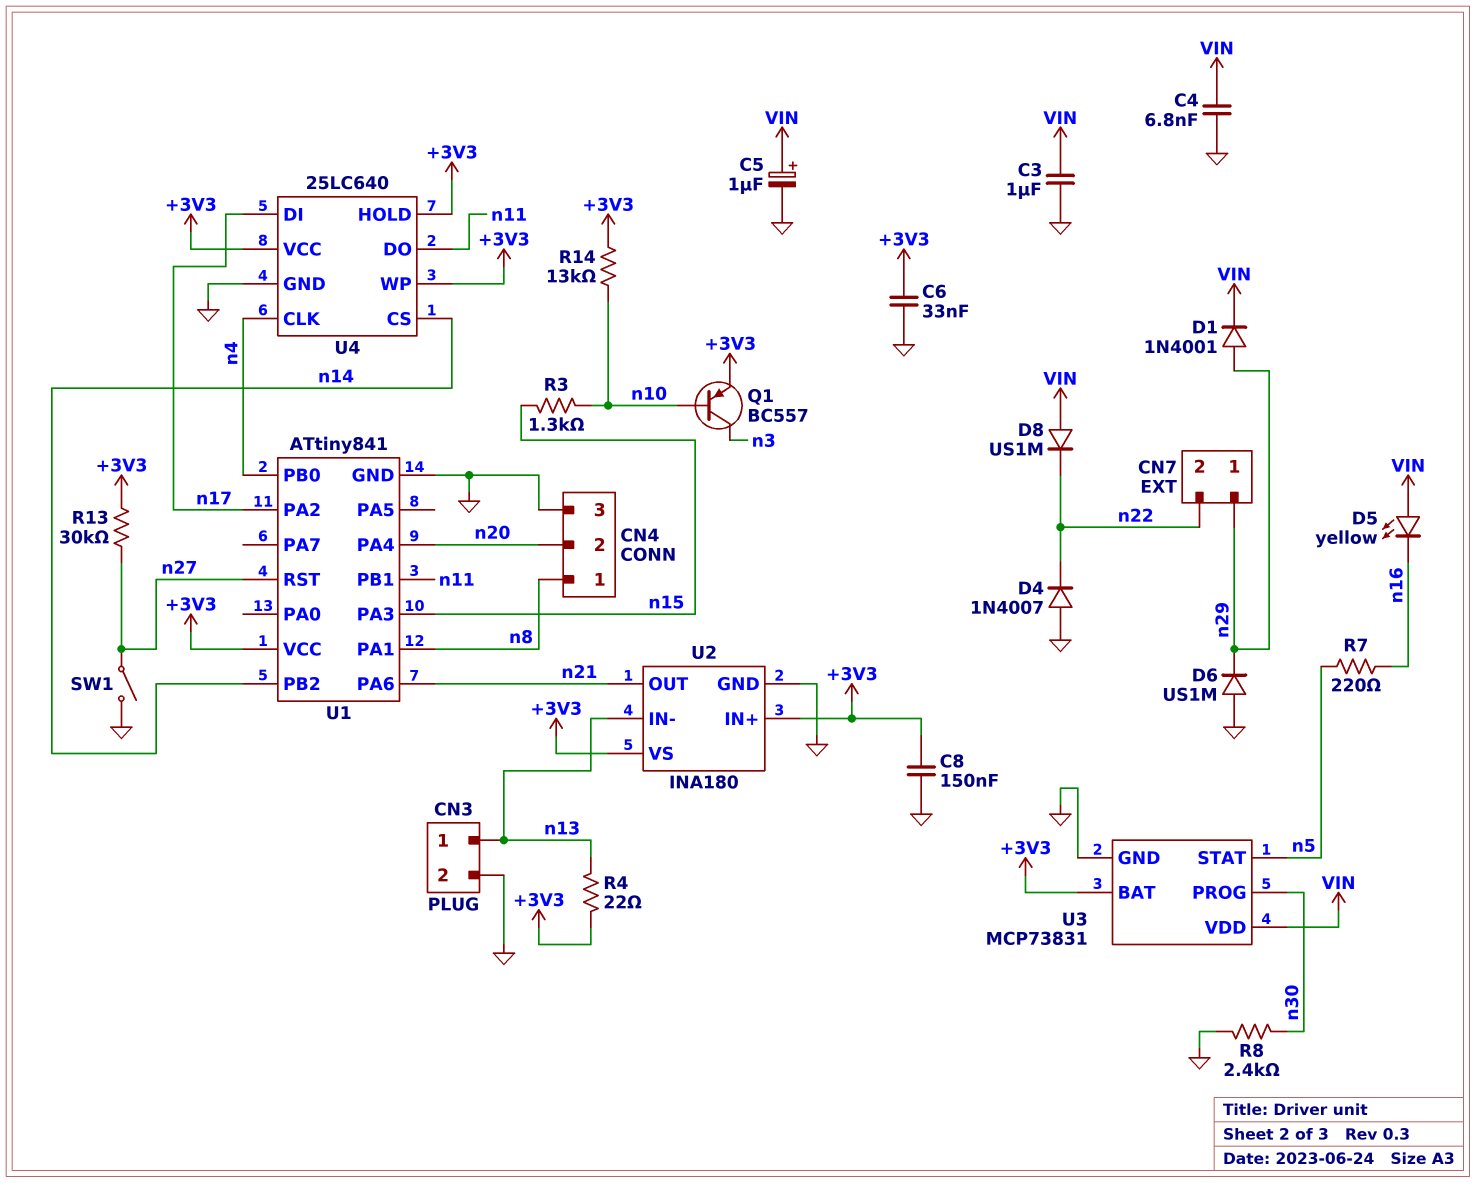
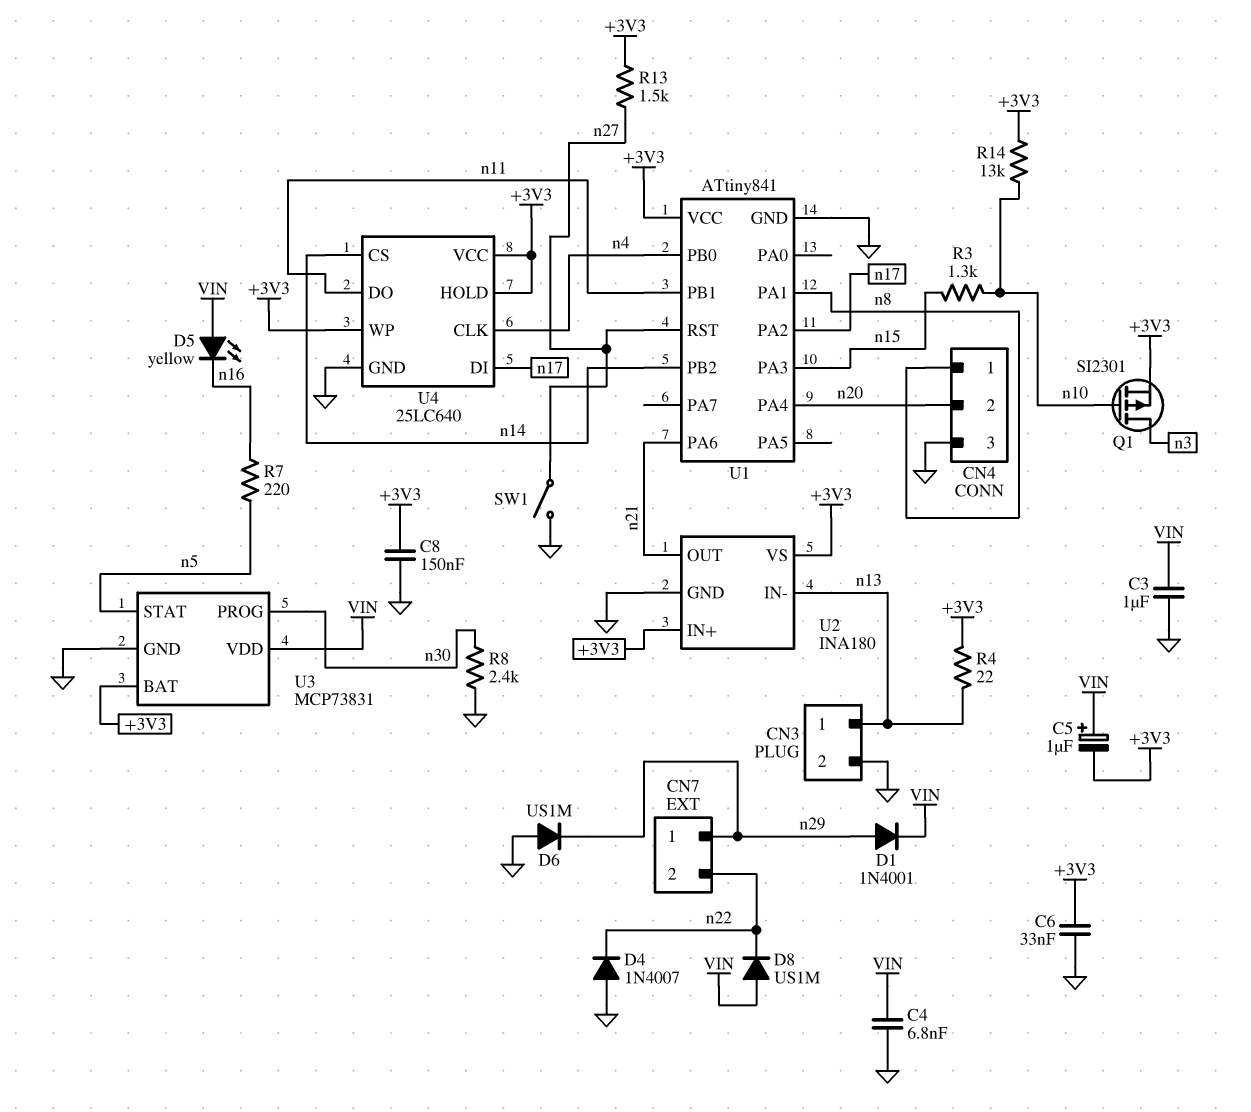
C5: 1uF (plus VIN, minus GND) -> 1uF (plus VIN, minus +3V3)
Q1: PNP BC557 (B n10, C n3, E +3V3) -> PMOS SI2301 (G n10, D n3, S +3V3)
R13: 30k (+3V3, n27) -> 1.5k (+3V3, n27)

